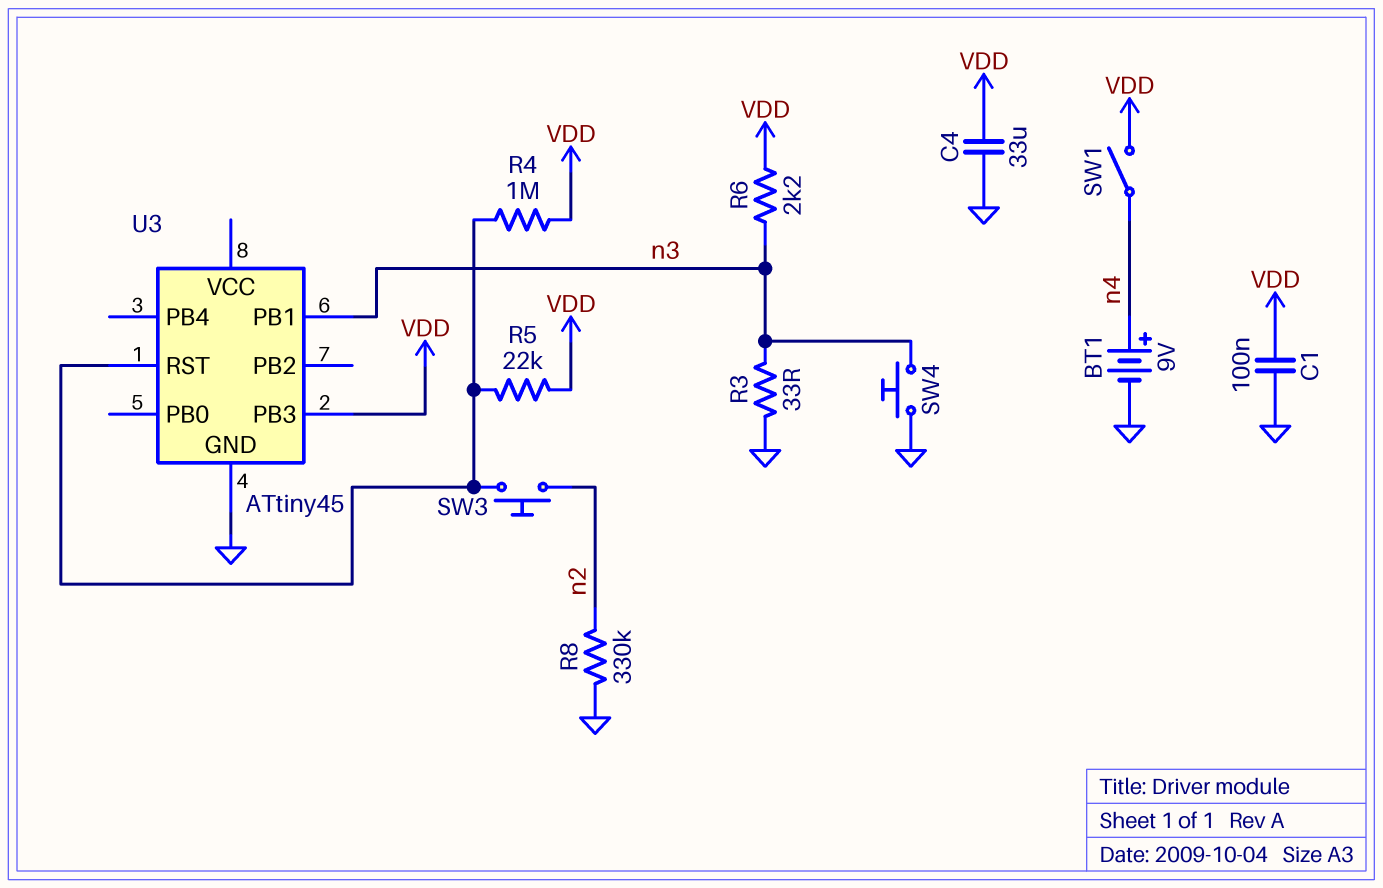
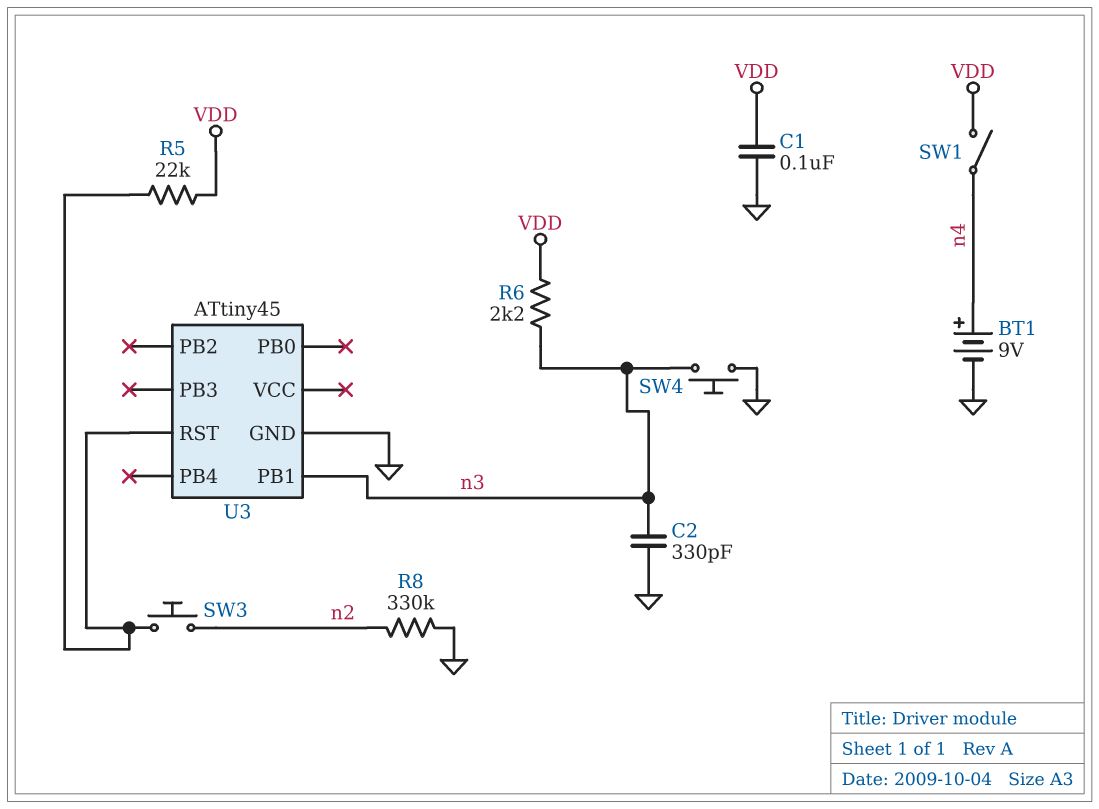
C2: none -> 330pF (GND, n3)
C4: 33uF (GND, VDD) -> none
R3: 33 (GND, n3) -> none
R4: 1M (U3/RST, VDD) -> none
U3 pin PB3: VDD -> none

